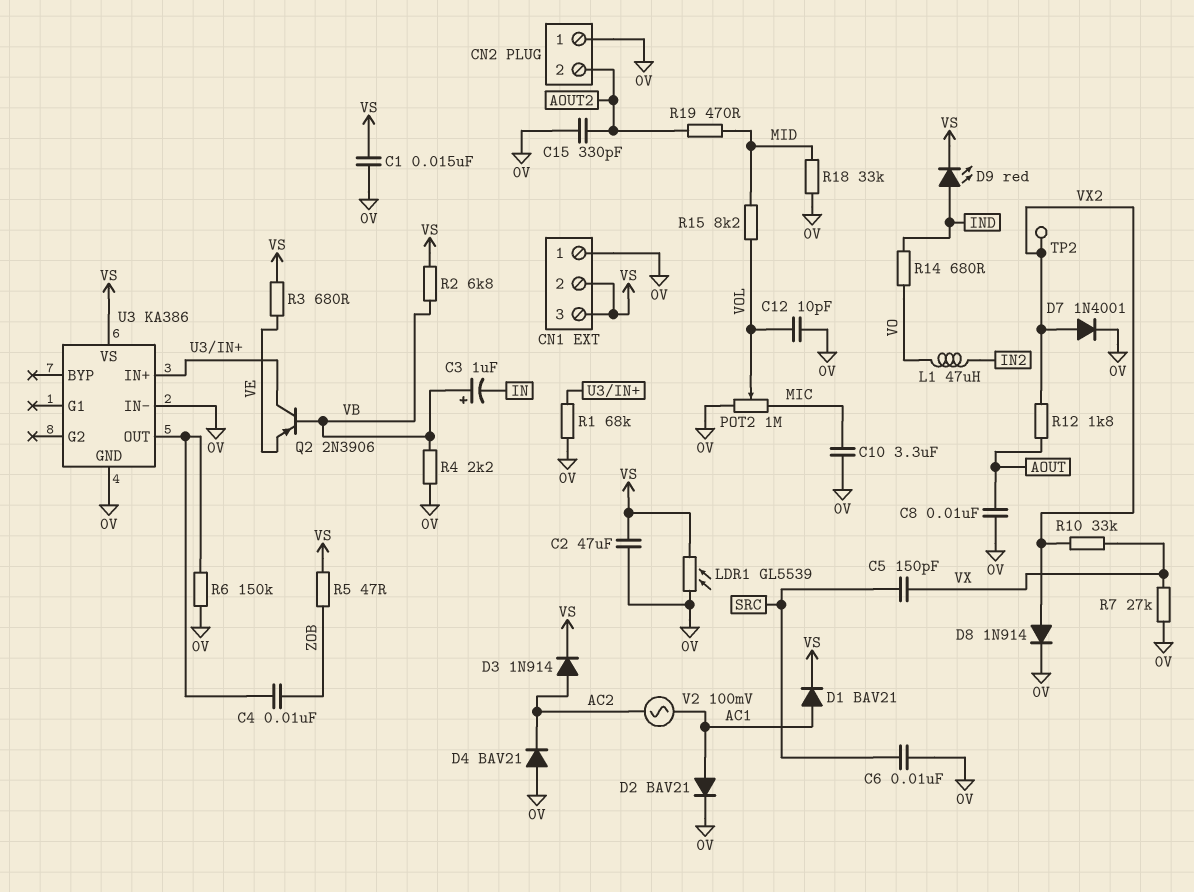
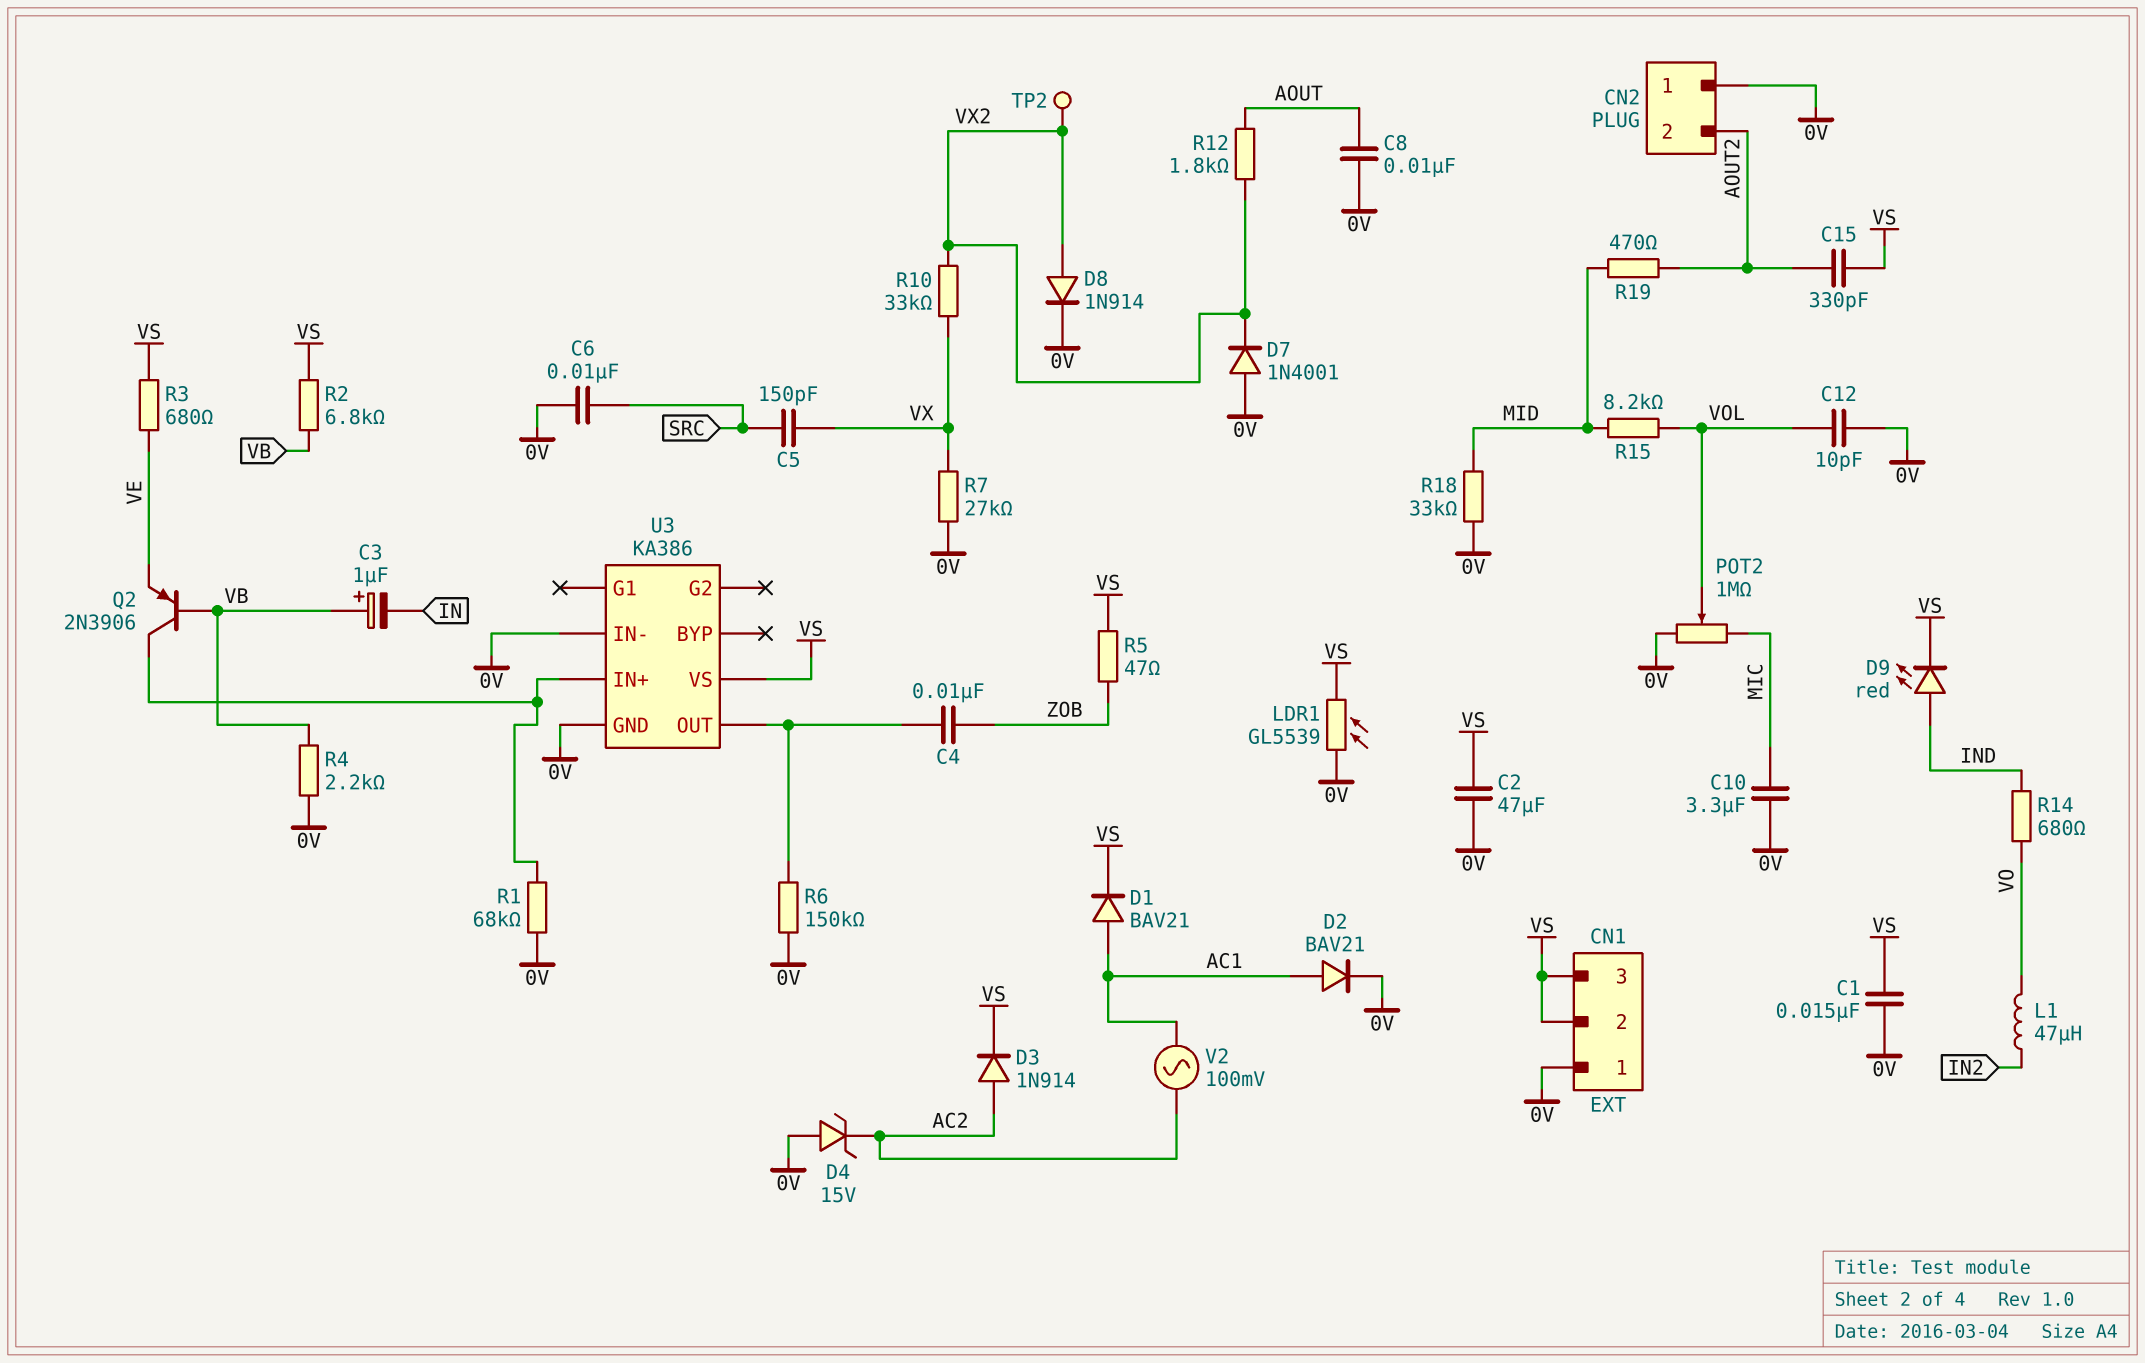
C15: 330pF (0V, AOUT2) -> 330pF (AOUT2, VS)
D4: diode BAV21 (A 0V, K AC2) -> zener 15V (A 0V, K AC2)
D7: diode 1N4001 (A VX2, K 0V) -> diode 1N4001 (A 0V, K VX2)

